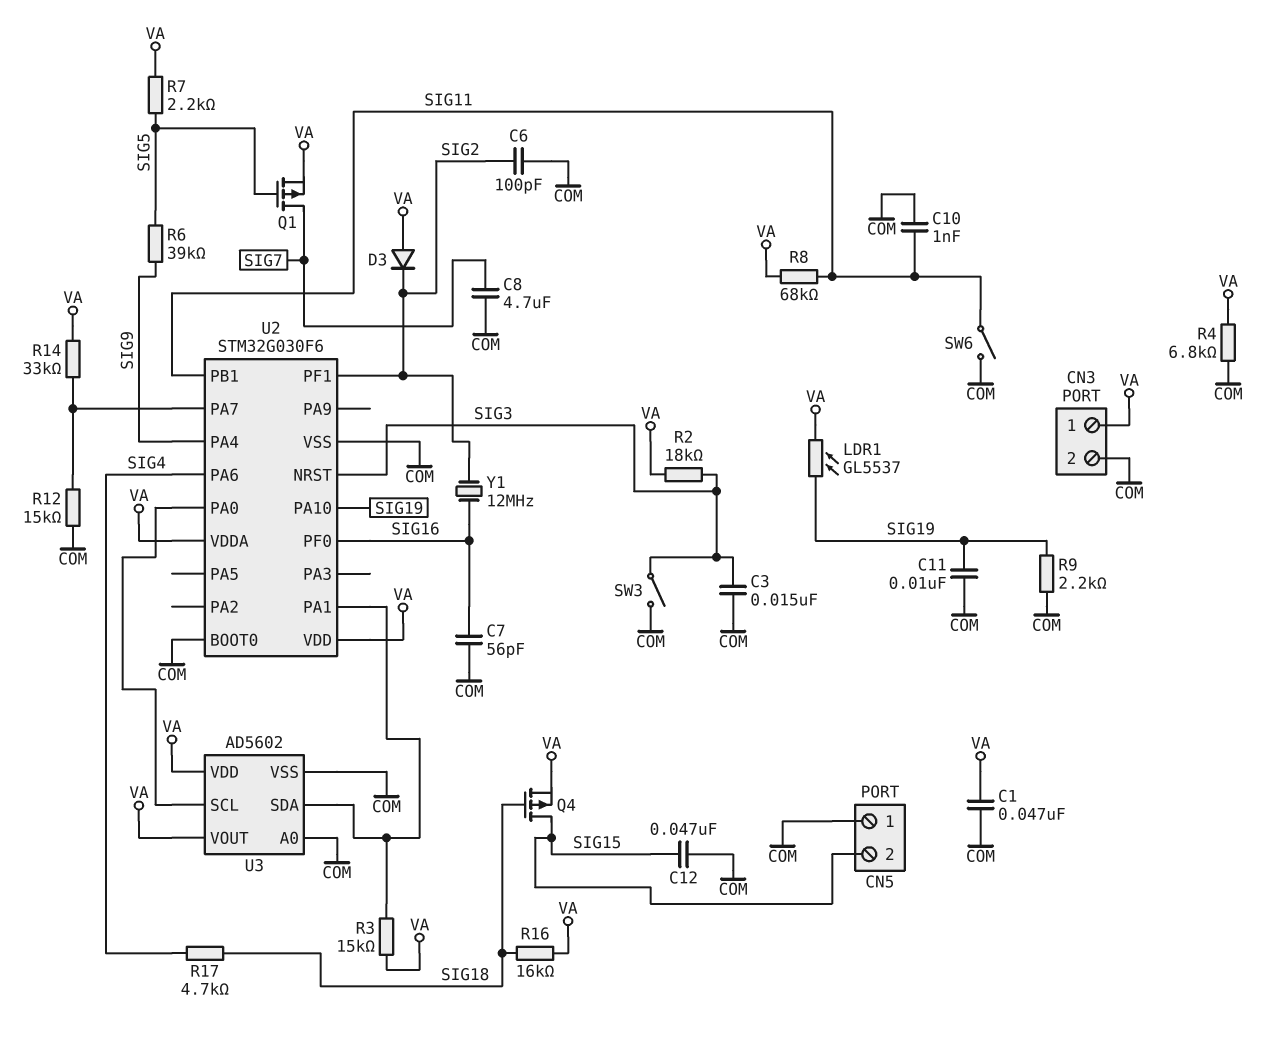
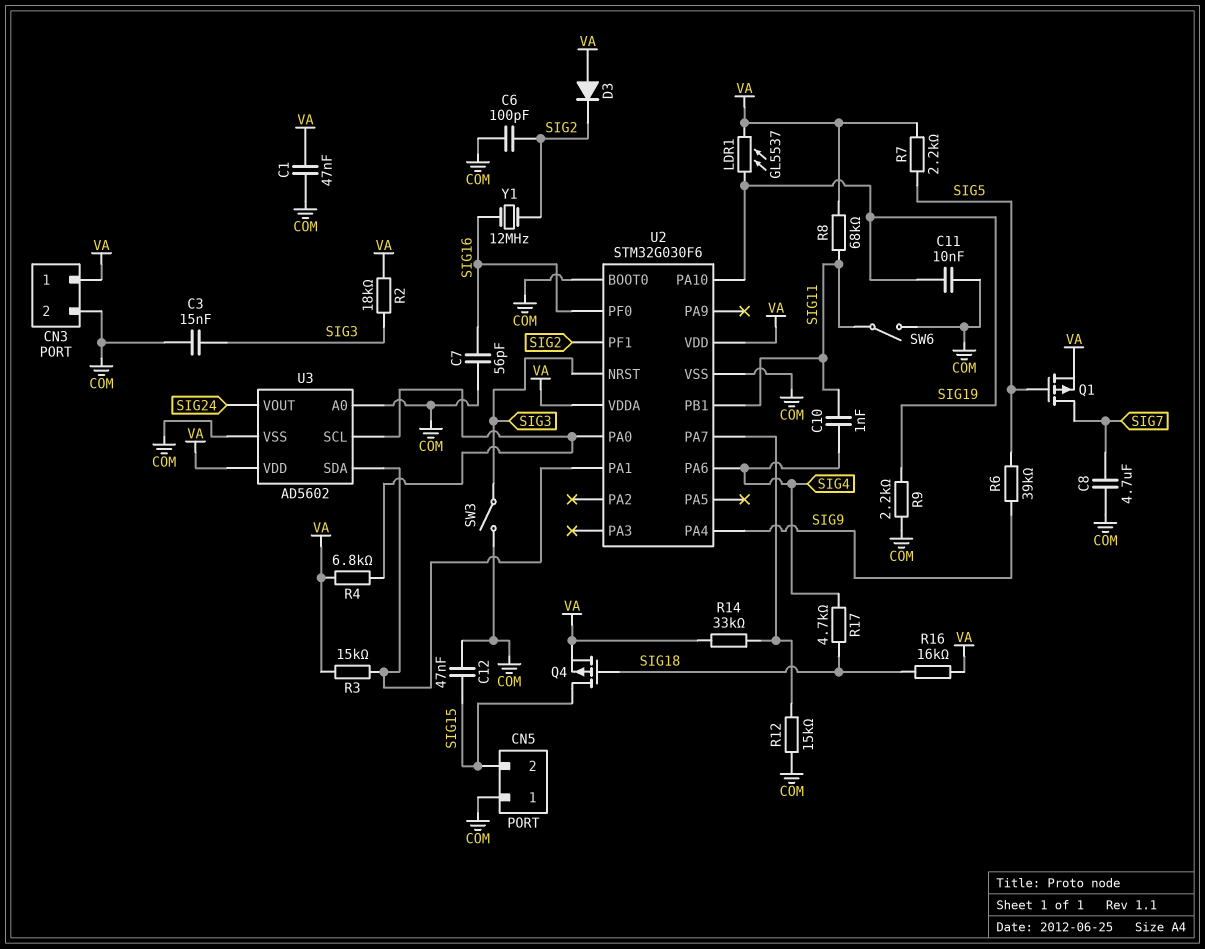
C10: 1nF (COM, SIG11) -> 1nF (SIG4, SIG11)
R4: 6.8k (COM, VA) -> 6.8k (U2/PA0, VA)
U3 pin VOUT: VA -> SIG24

